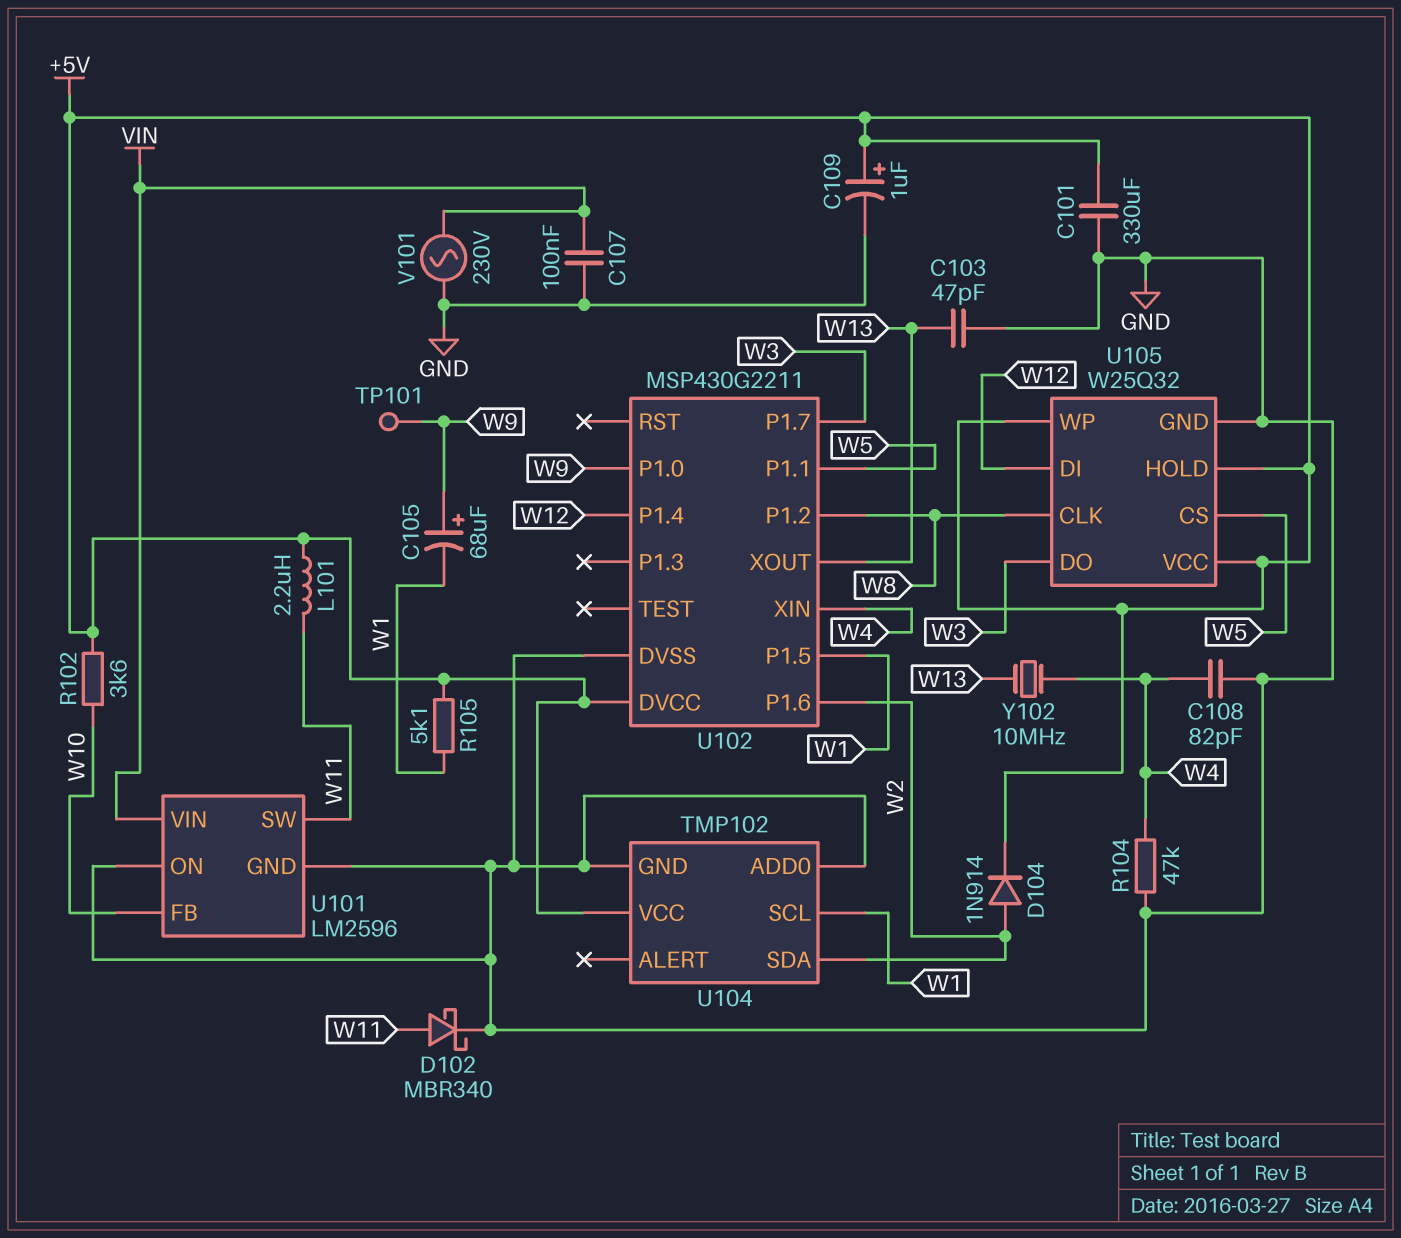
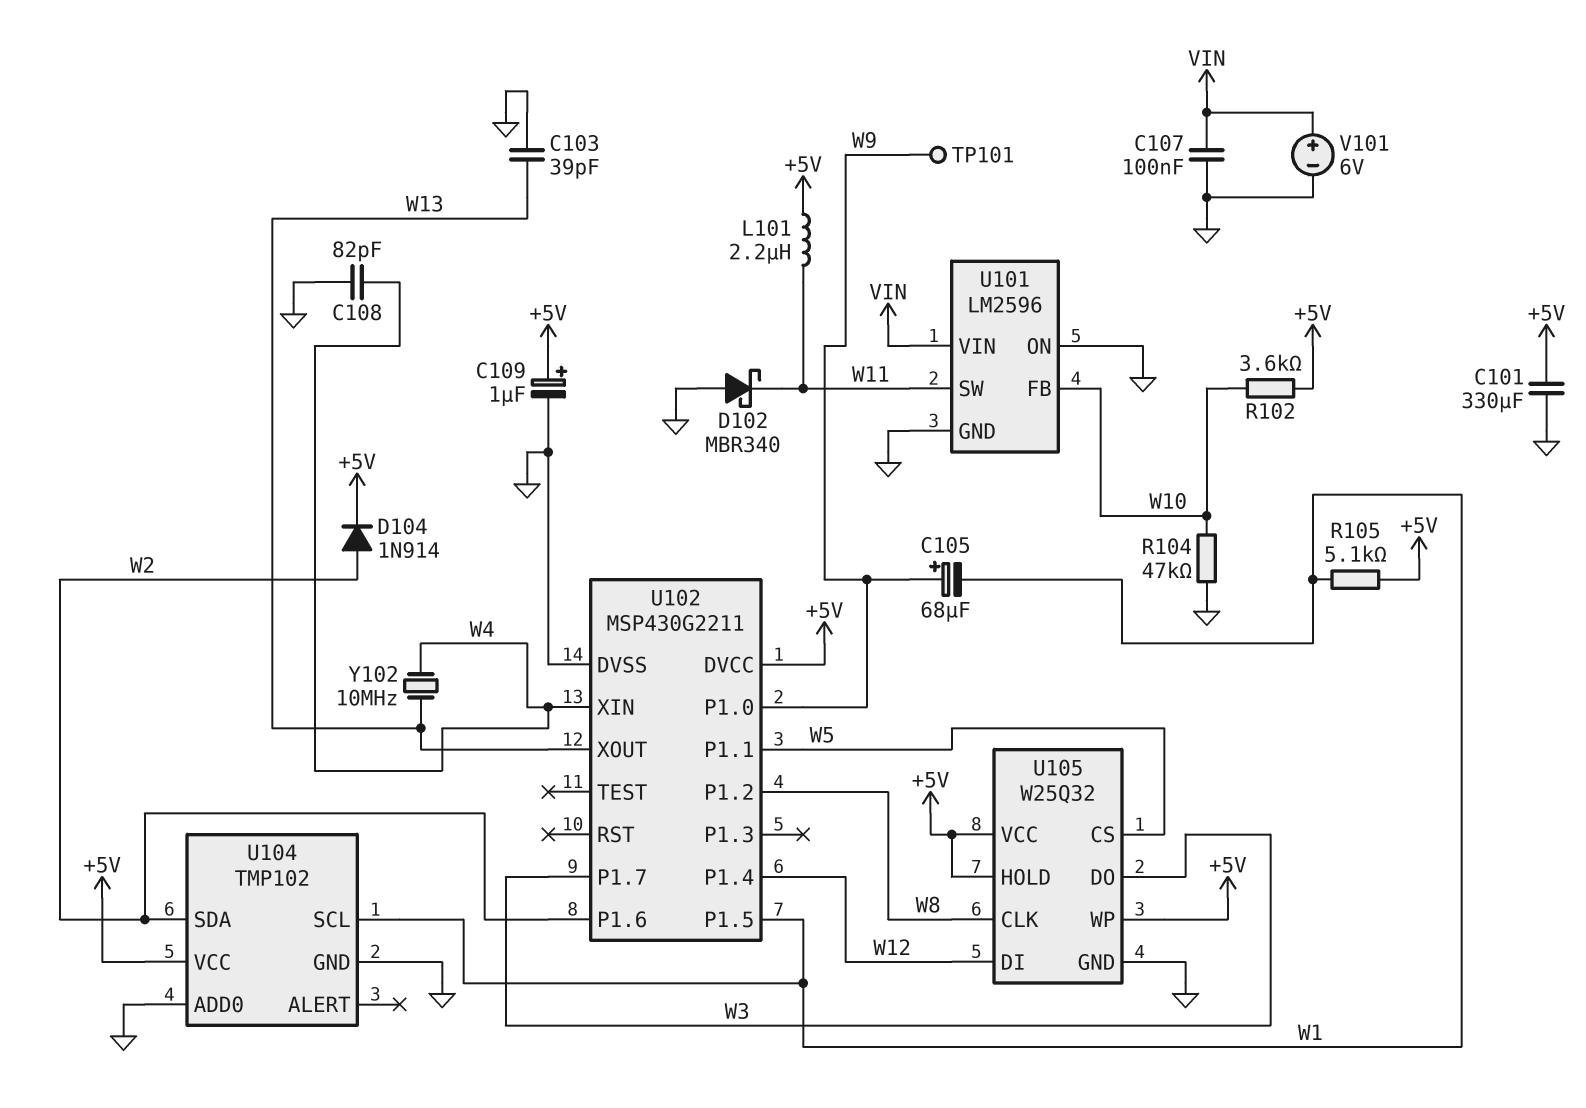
C103: 47pF (GND, W13) -> 39pF (GND, W13)
D102: schottky MBR340 (A W11, K GND) -> schottky MBR340 (A GND, K W11)
R104: 47k (GND, W4) -> 47k (GND, W10)
V101: AC 230V (GND, VIN) -> 6V (plus VIN, minus GND)

